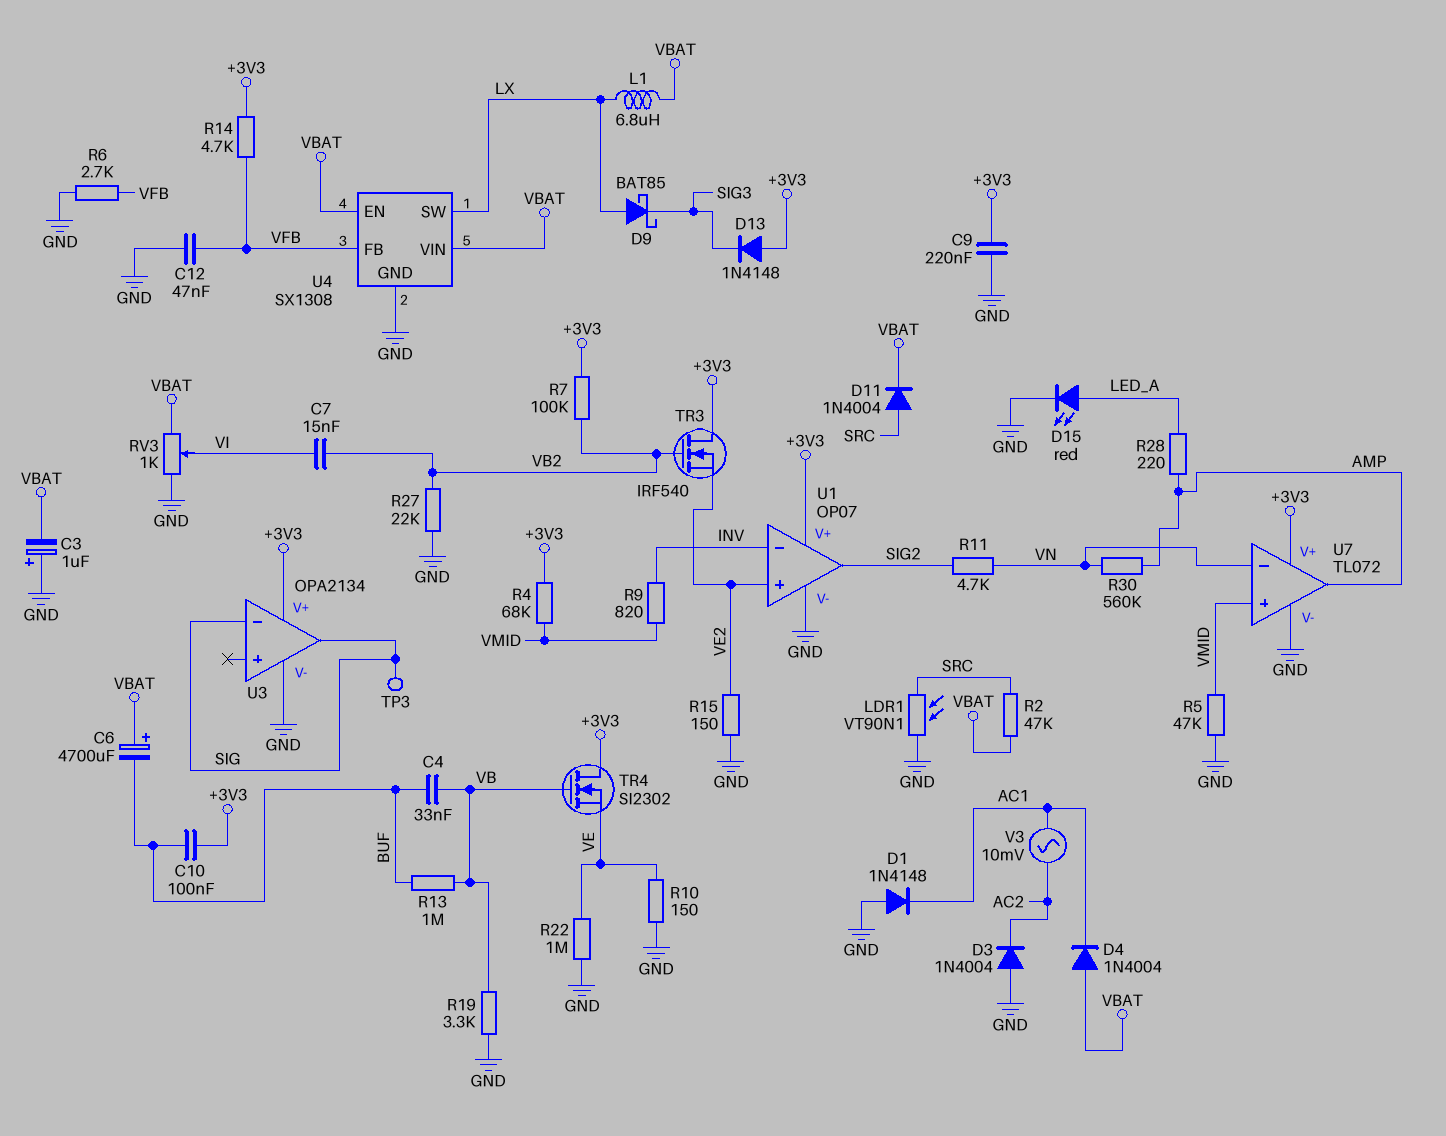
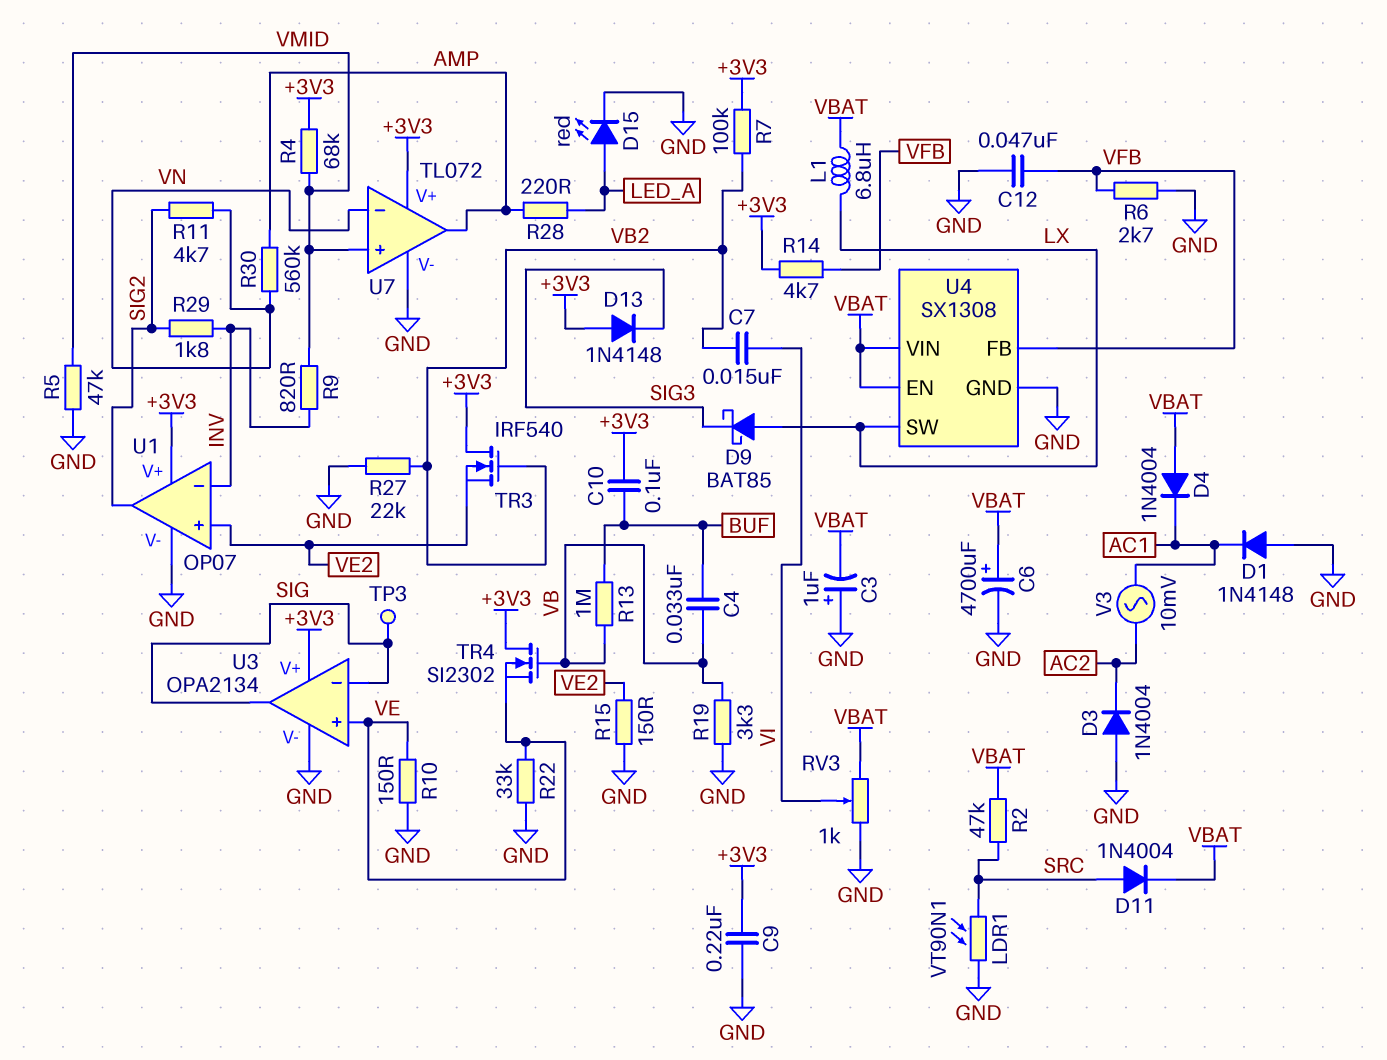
C6: 4700uF (plus VBAT, minus BUF) -> 4700uF (plus VBAT, minus GND)
R22: 1M (GND, VE) -> 33k (GND, VE)
R29: none -> 1.8k (INV, SIG2)
U3 pin in+: none -> VE

